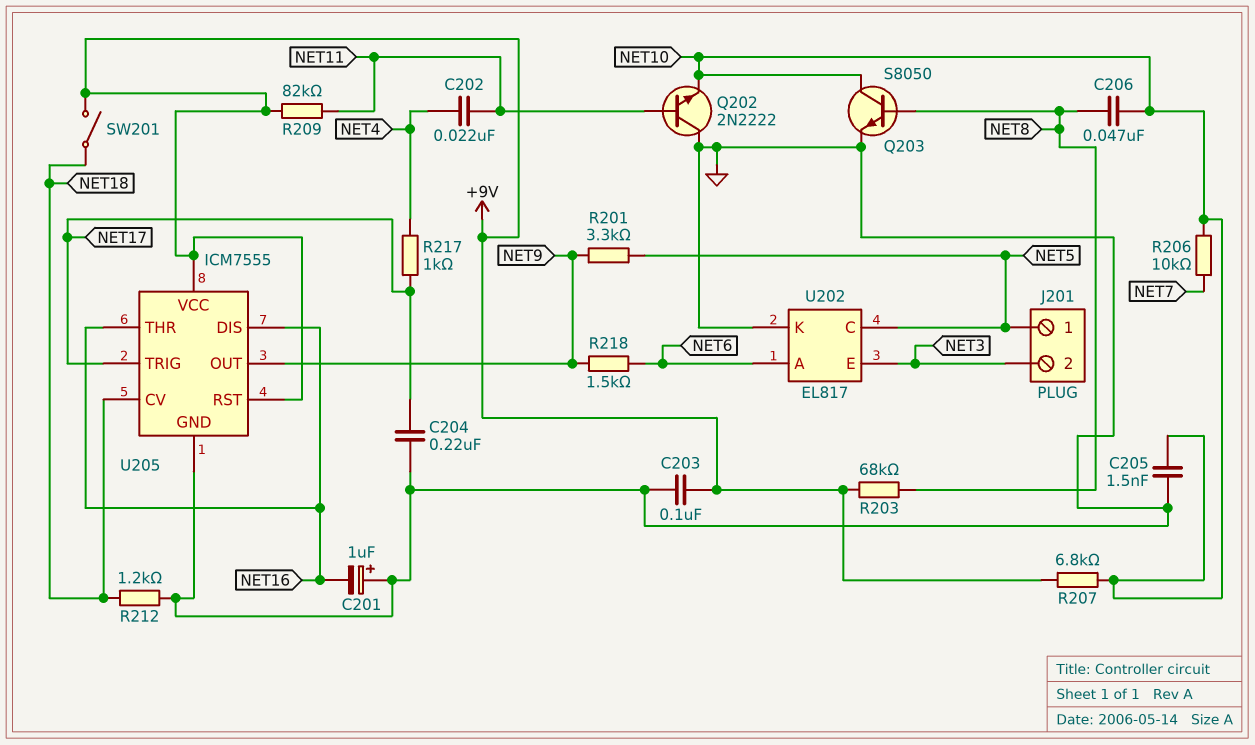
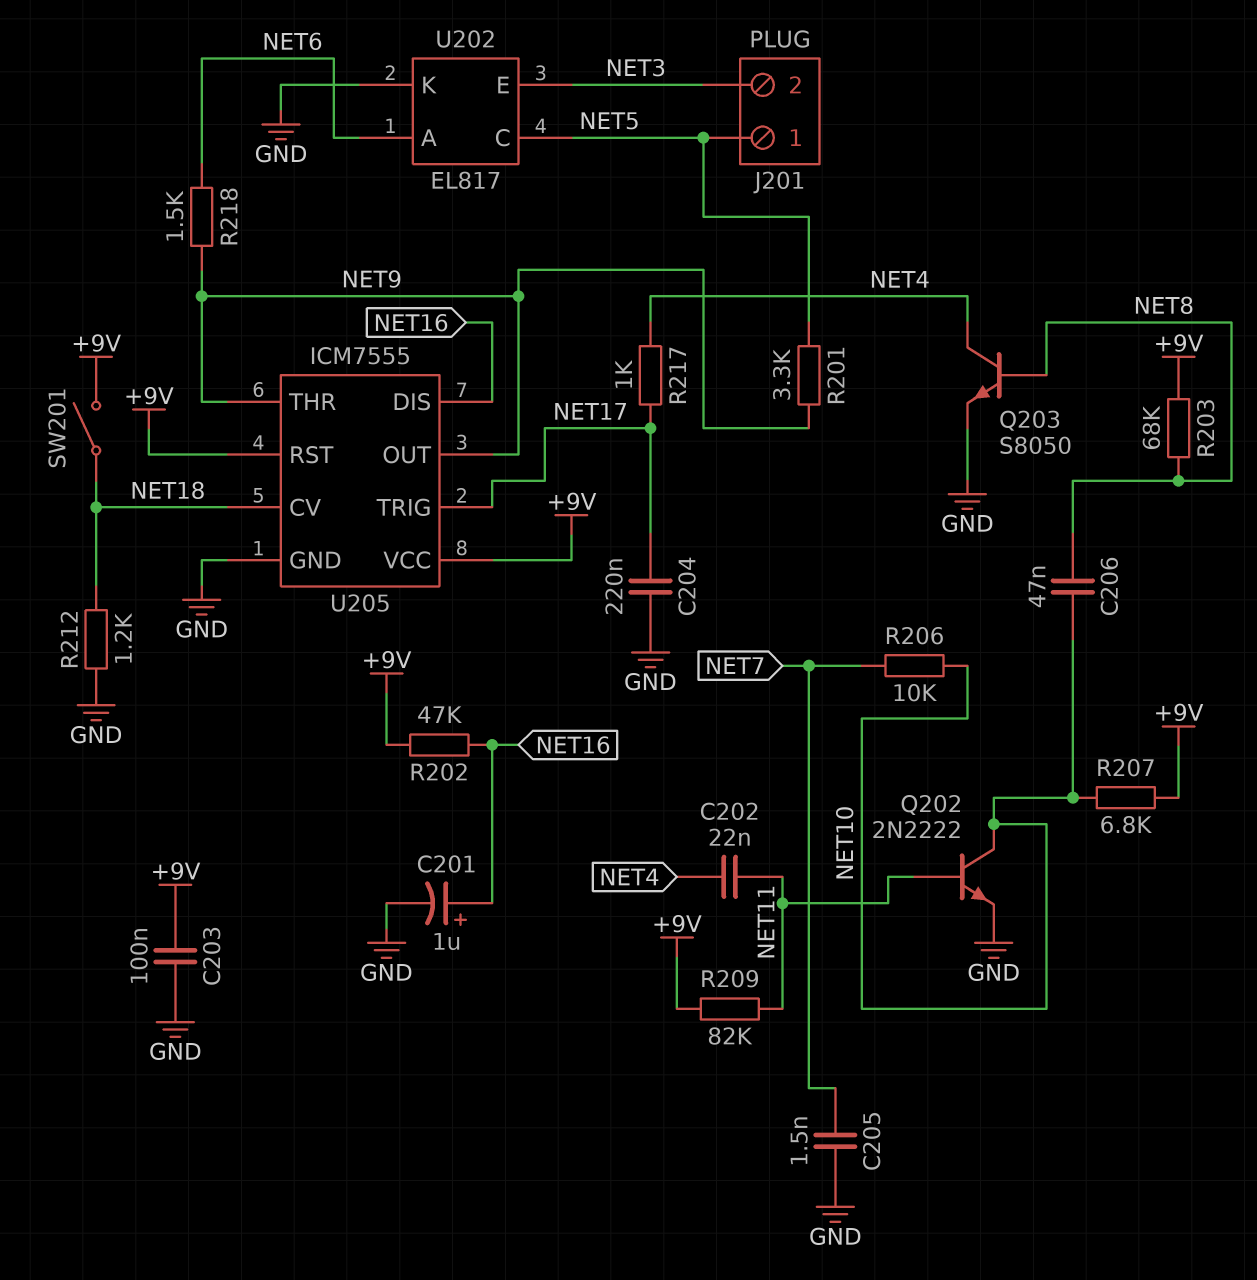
C201: 1uF (plus GND, minus NET16) -> 1uF (plus NET16, minus GND)
C205: 1.5nF (GND, NET10) -> 1.5nF (GND, NET7)
Q202: NPN 2N2222 (B NET11, C GND, E NET10) -> NPN 2N2222 (B NET11, C NET10, E GND)
Q203: NPN S8050 (B NET8, C NET10, E GND) -> NPN S8050 (B NET8, C NET4, E GND)
R202: none -> 47k (+9V, NET16)
U205 pin THR: NET16 -> NET9

